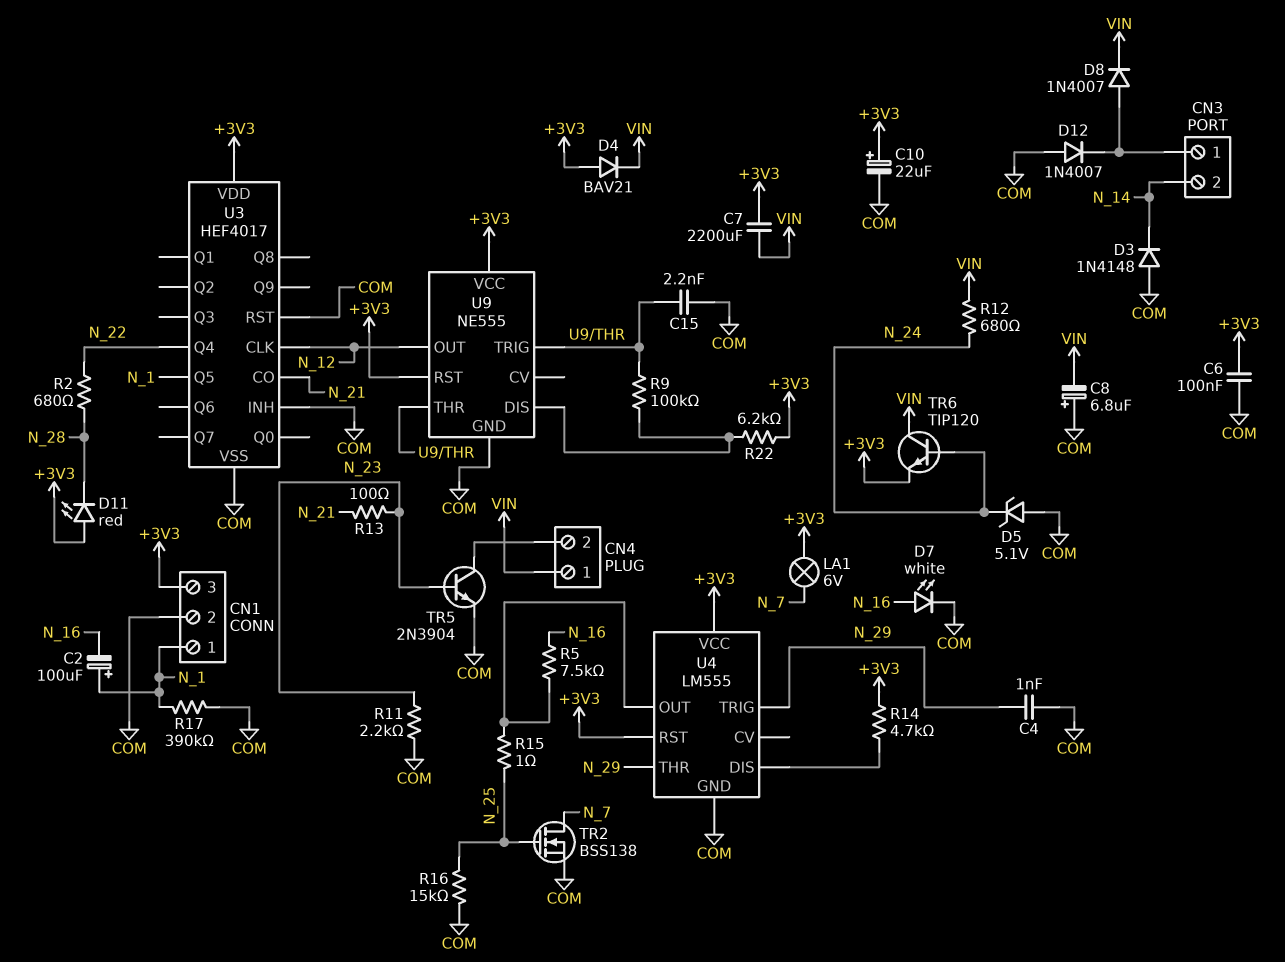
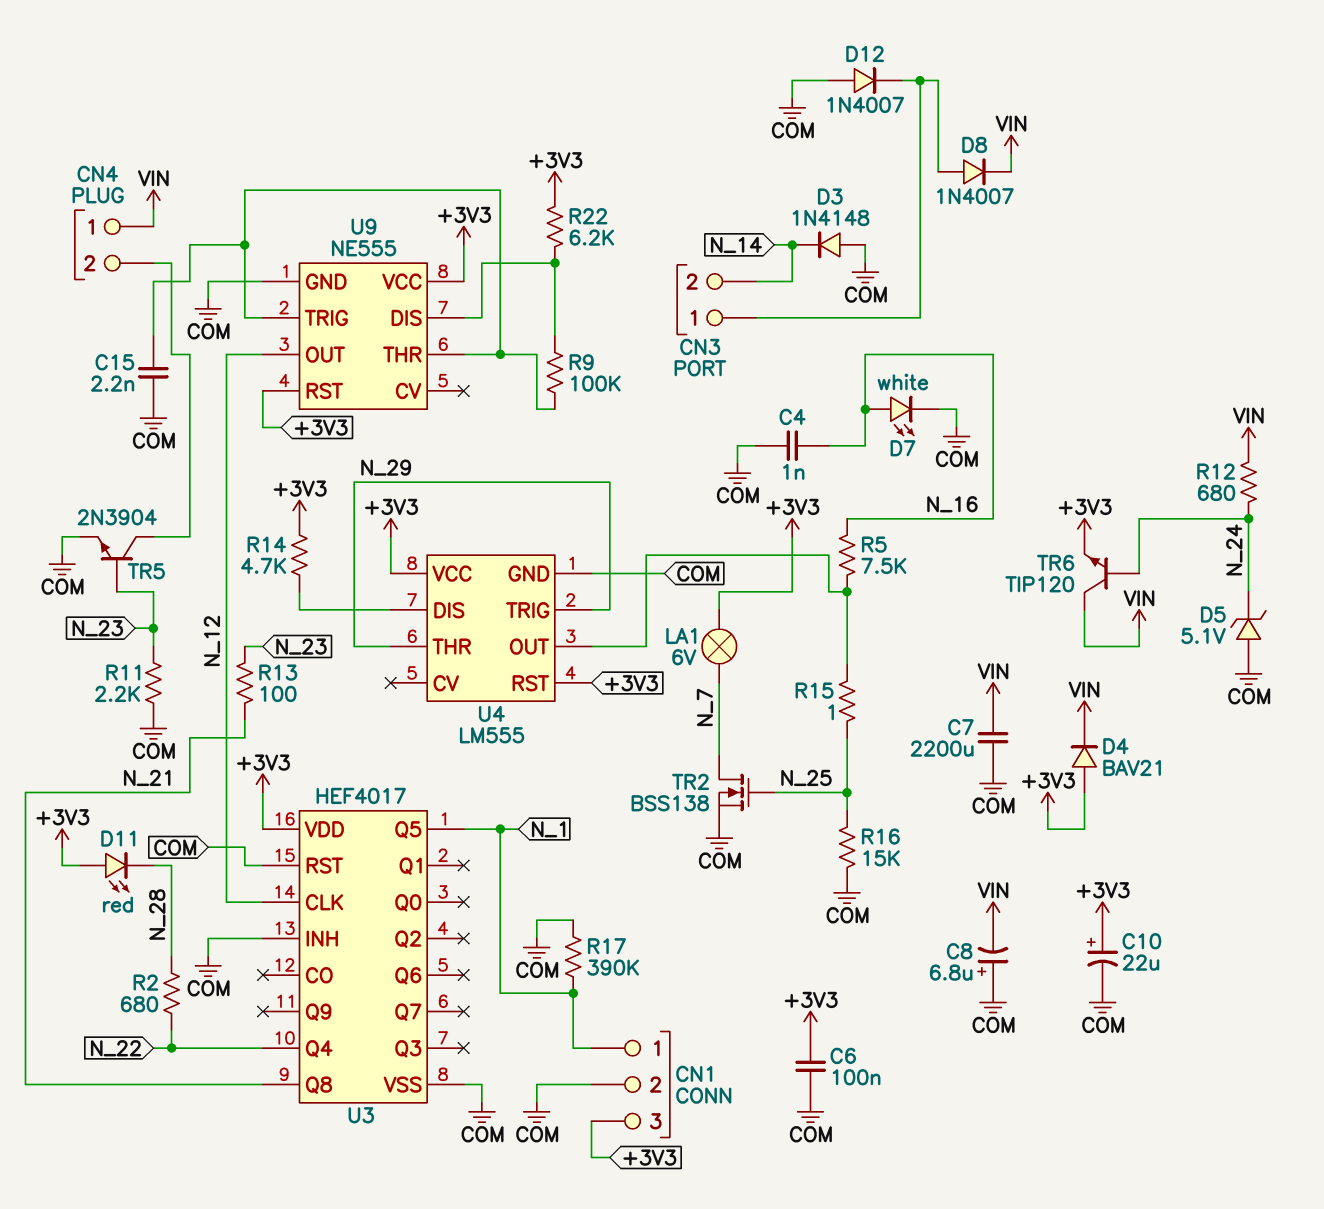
C2: 100uF (plus N_1, minus N_16) -> none
C4: 1nF (COM, N_29) -> 1nF (COM, N_16)
C7: 2200uF (+3V3, VIN) -> 2200uF (COM, VIN)
U3 pin CO: N_21 -> none
U3 pin Q8: none -> N_21

